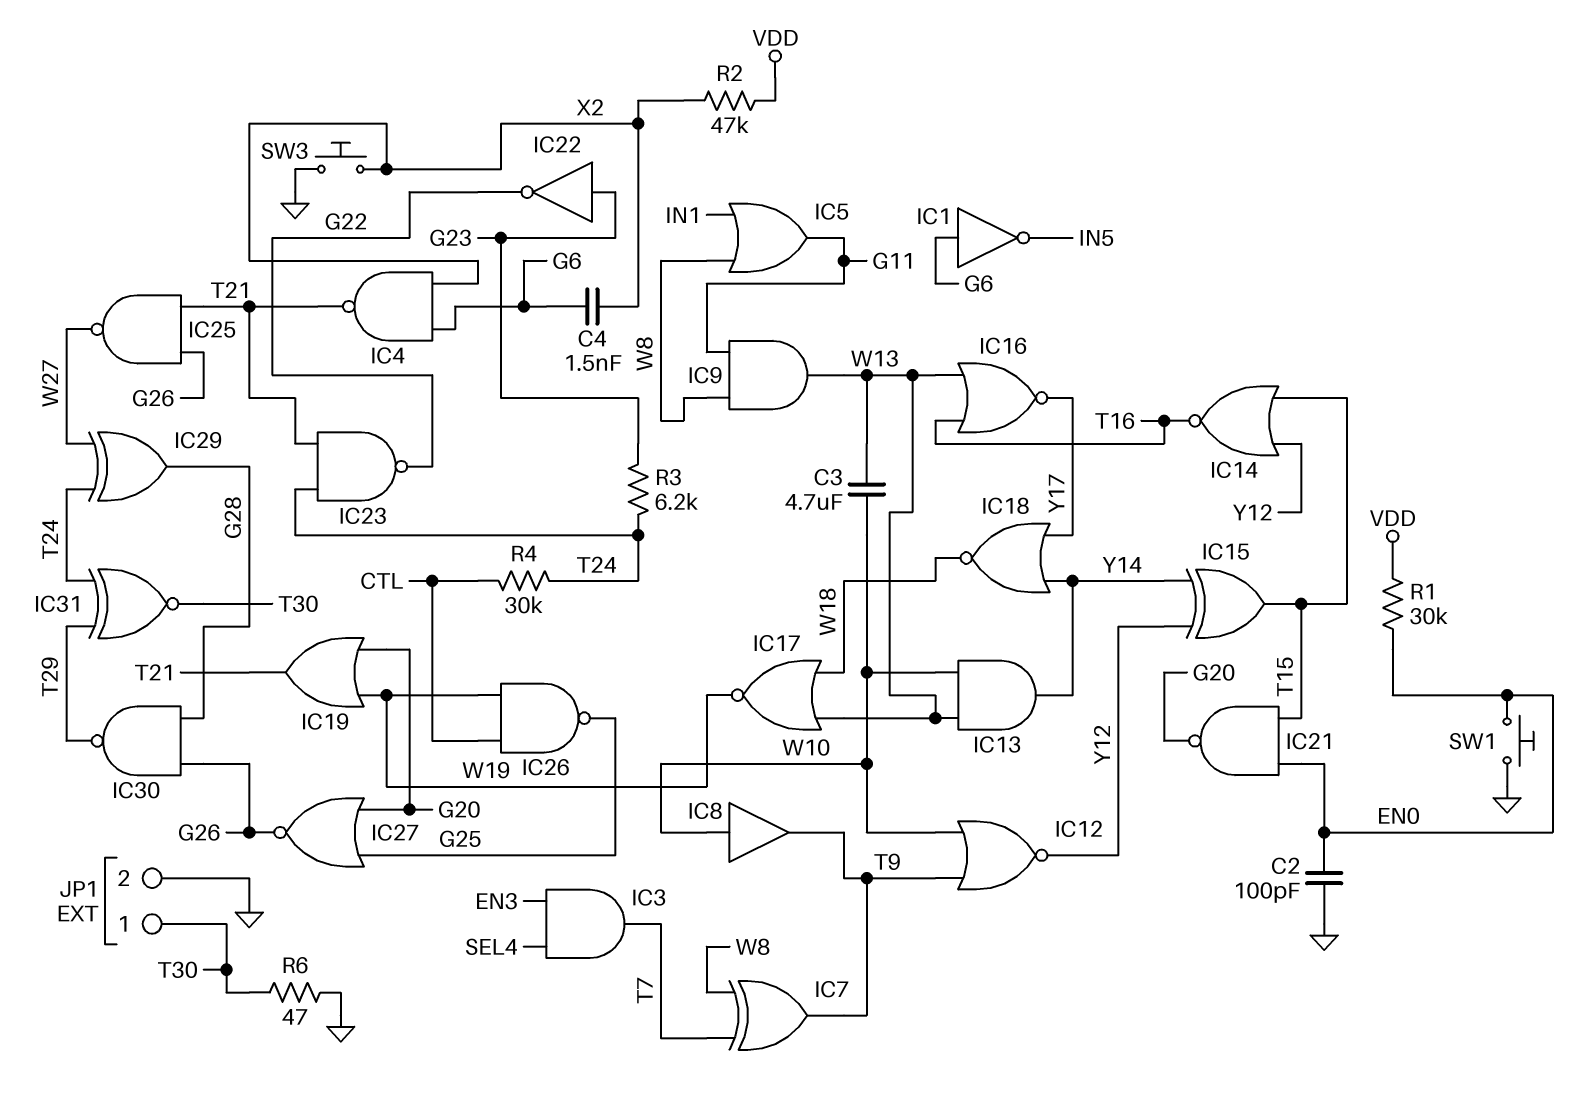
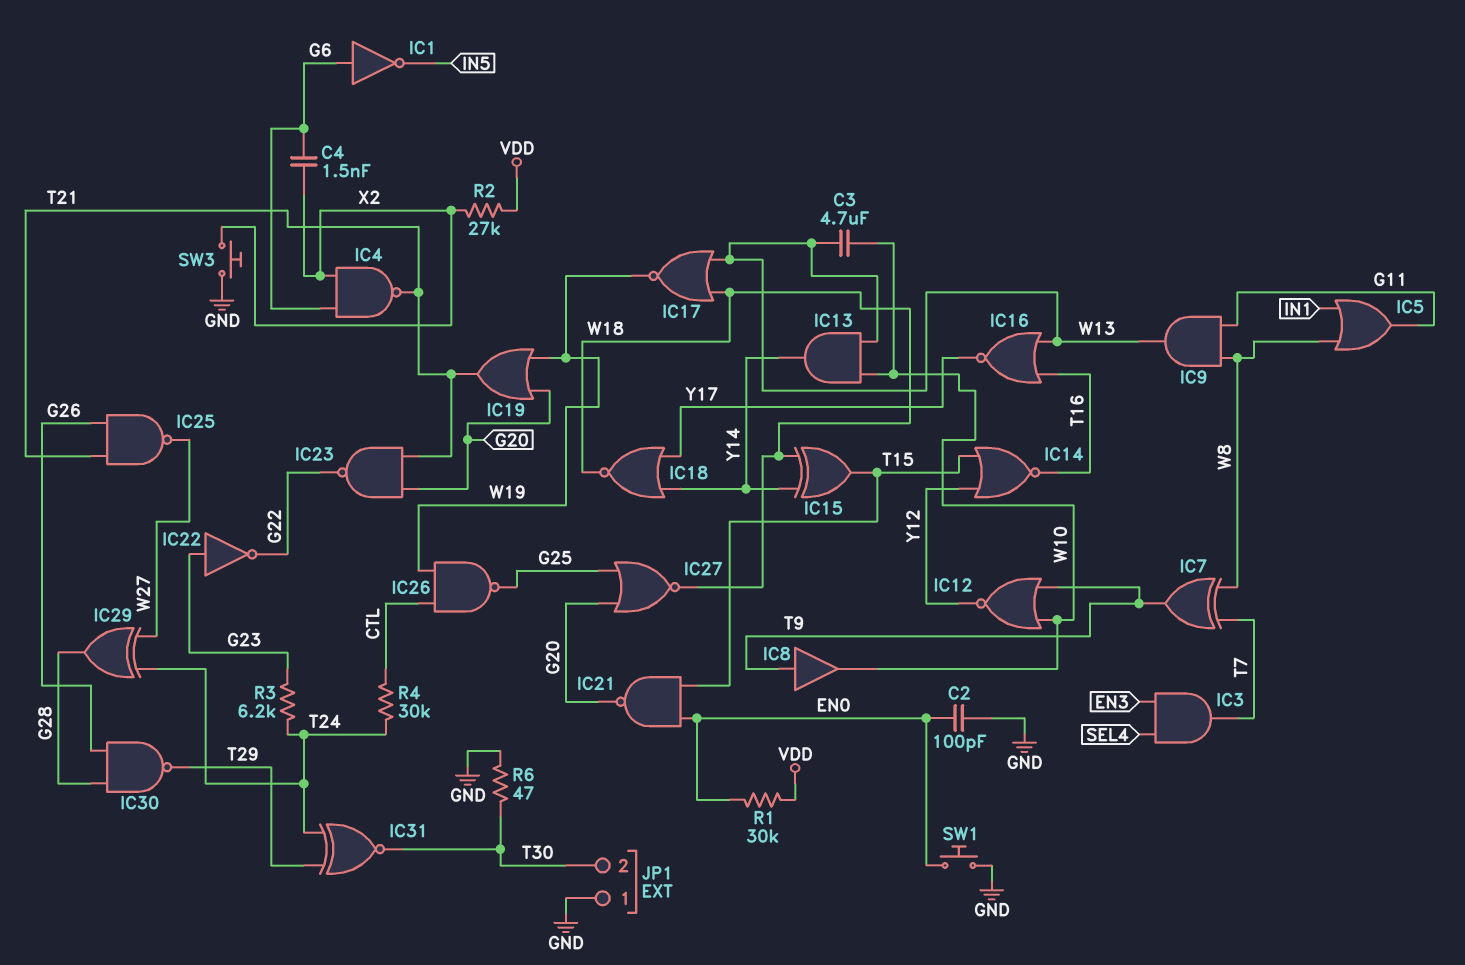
IC8: buffer (in W10, out T9) -> buffer (in T9, out W10)
IC15: XOR (in Y12, in Y14, out T15) -> XOR (in W18, in Y14, out T15)
IC23: NAND (in T21, in T24, out G22) -> NAND (in G20, in T21, out G22)
IC27: NOR (in G20, in G25, out G26) -> NOR (in G20, in G25, out W18)
JP1 pin 1: T30 -> GND
JP1 pin 2: GND -> T30
R2: 47k (VDD, X2) -> 27k (VDD, X2)

